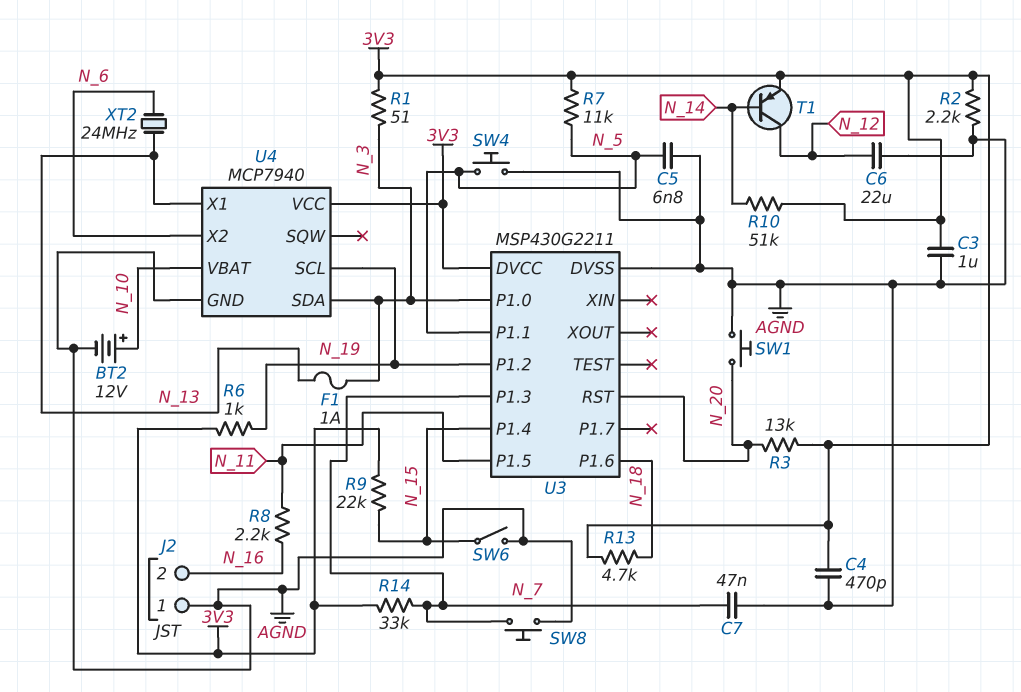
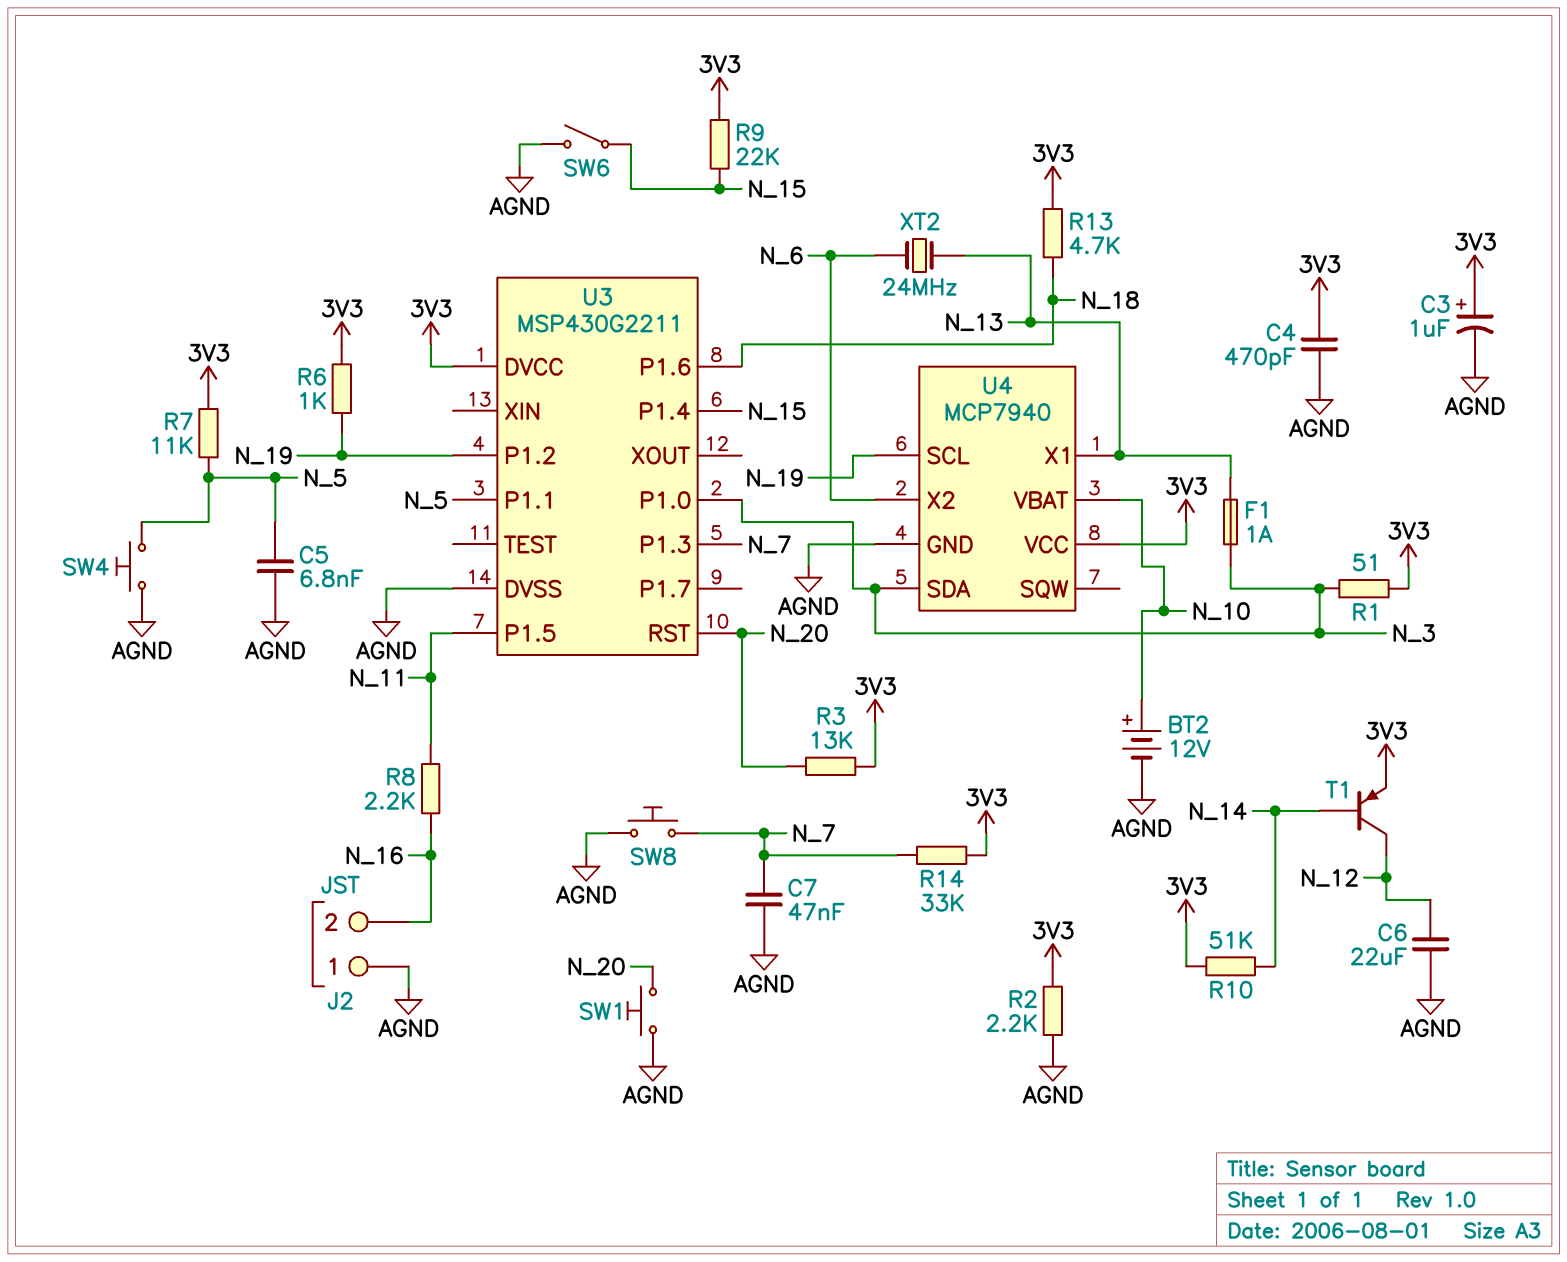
C3: 1uF (3V3, AGND) -> 1uF (plus 3V3, minus AGND)

